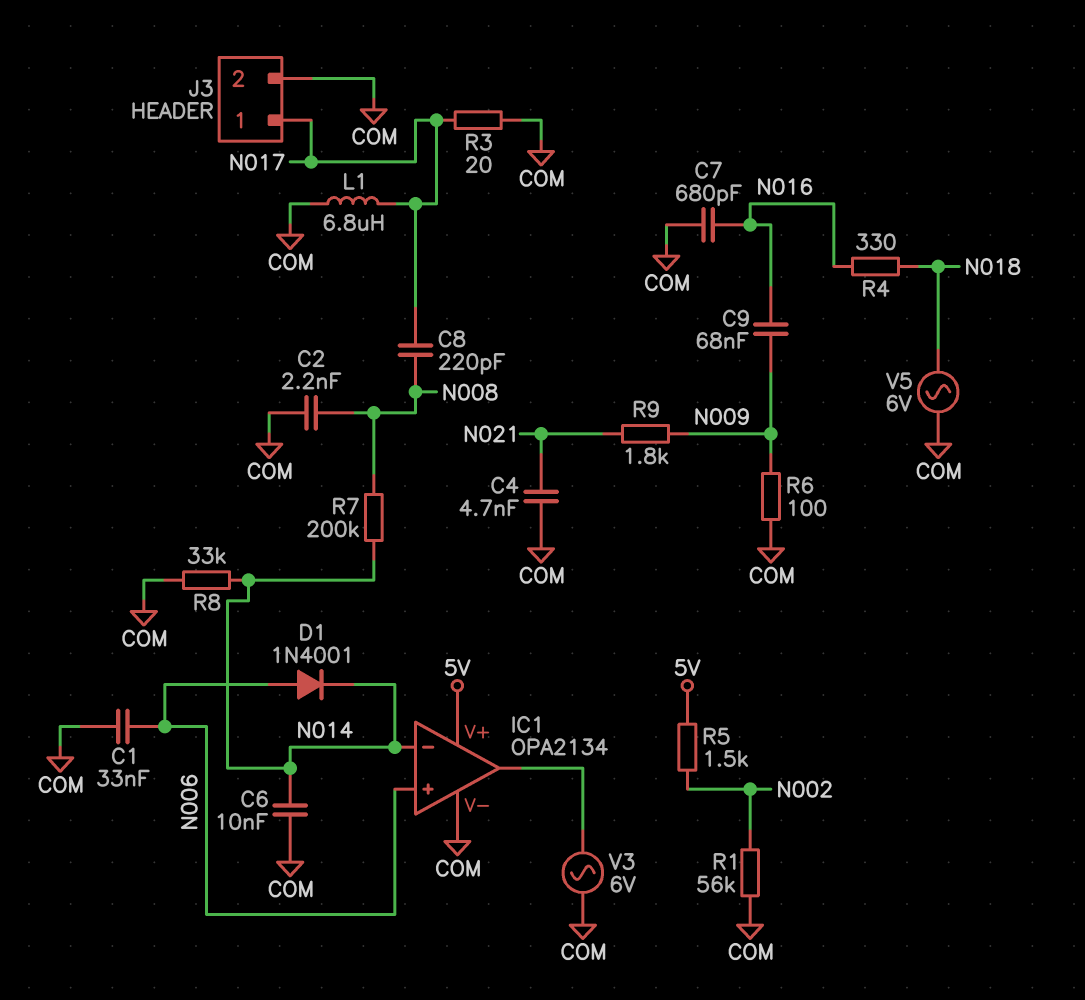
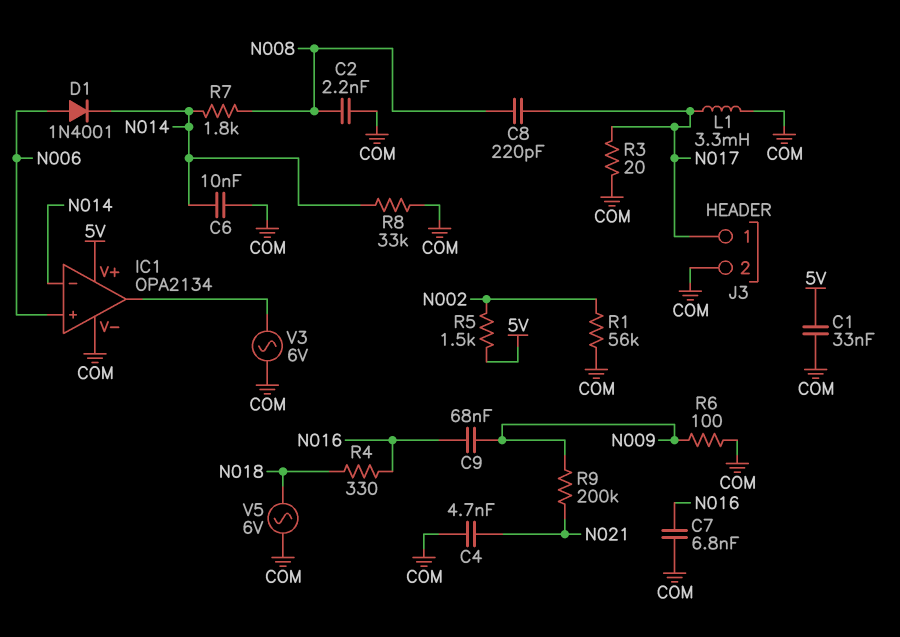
C1: 33nF (COM, N006) -> 33nF (5V, COM)
C7: 680pF (COM, N016) -> 6.8nF (COM, N016)
L1: 6.8uH (COM, N017) -> 3.3mH (COM, N017)
R7: 200k (N008, N014) -> 1.8k (N008, N014)
R9: 1.8k (N009, N021) -> 200k (N009, N021)

